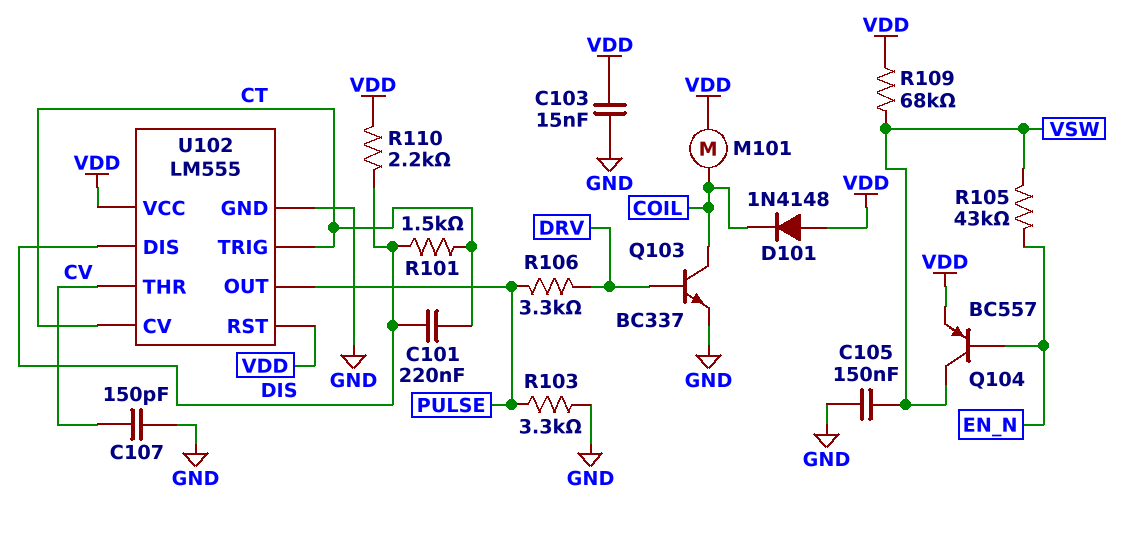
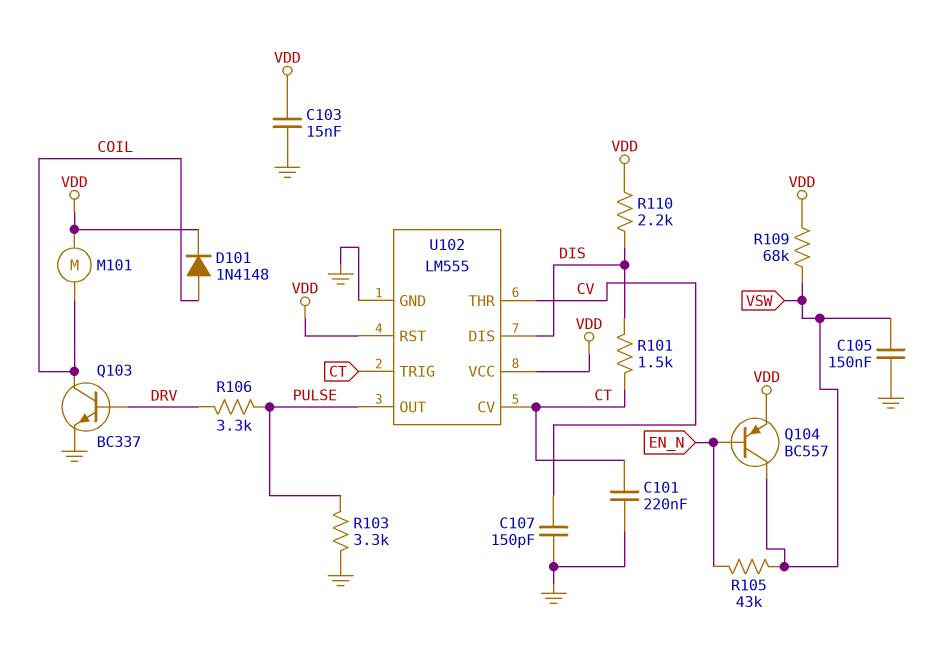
C101: 220nF (CT, DIS) -> 220nF (CT, GND)
D101: diode 1N4148 (A VDD, K COIL) -> diode 1N4148 (A COIL, K VDD)

